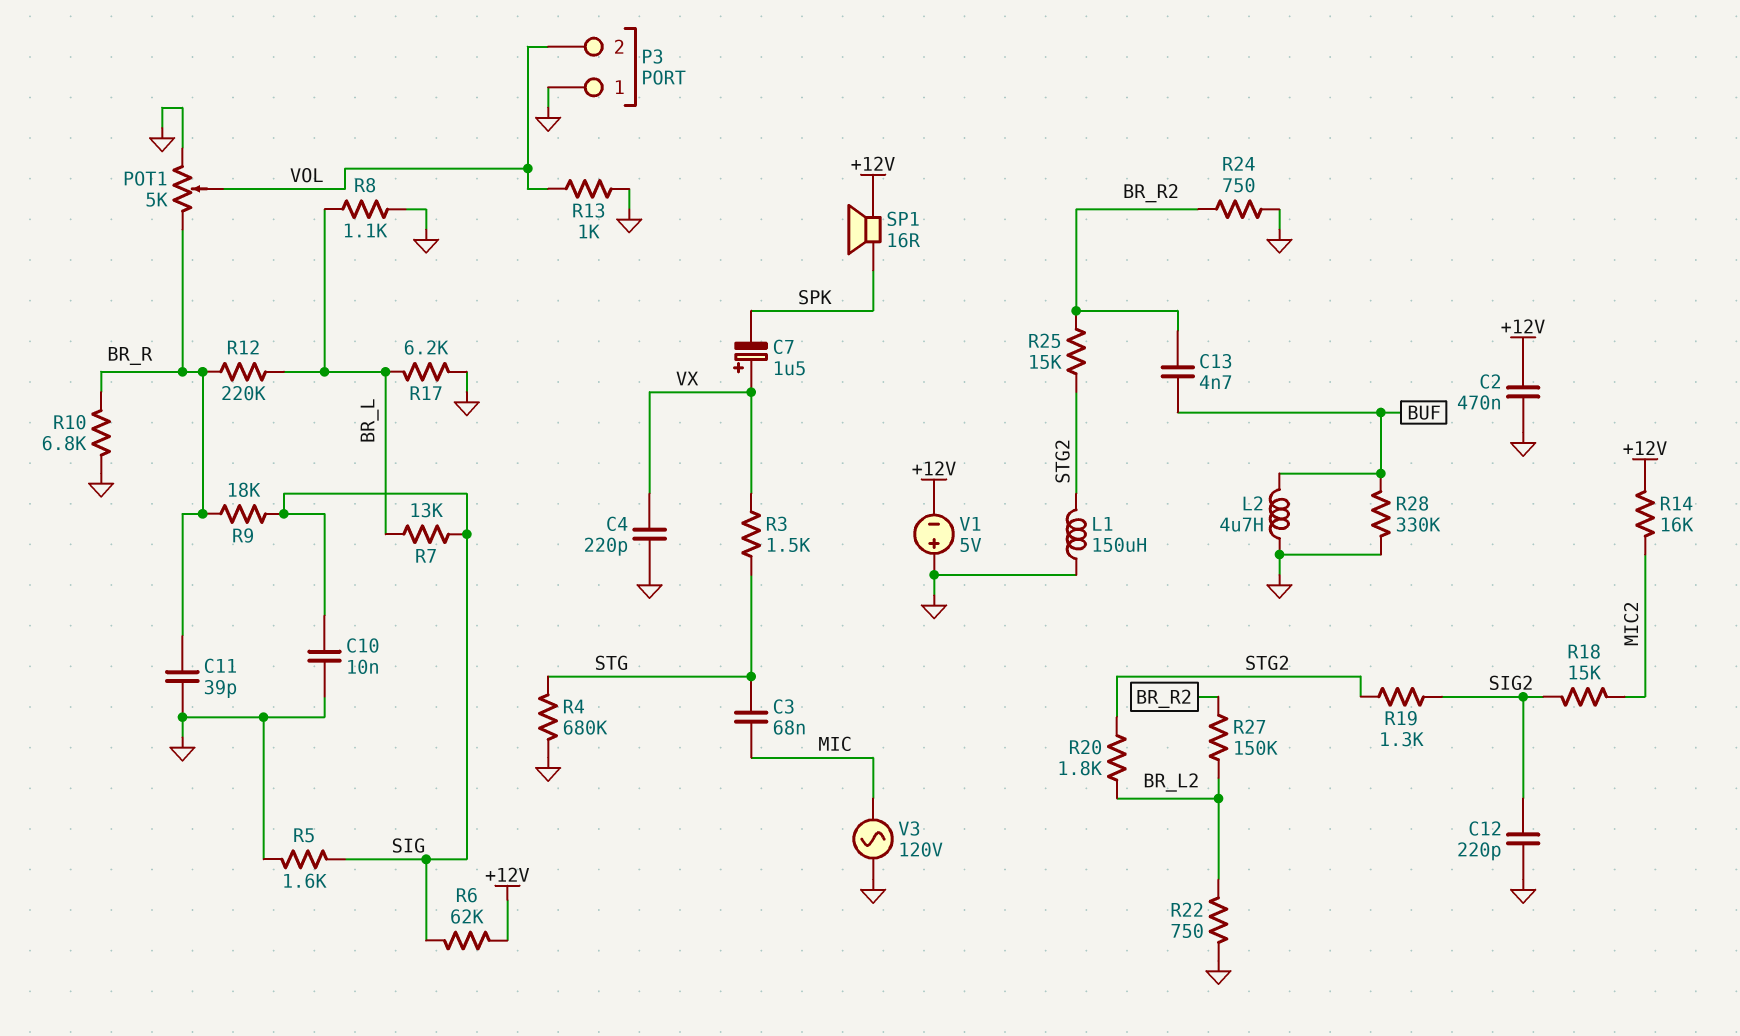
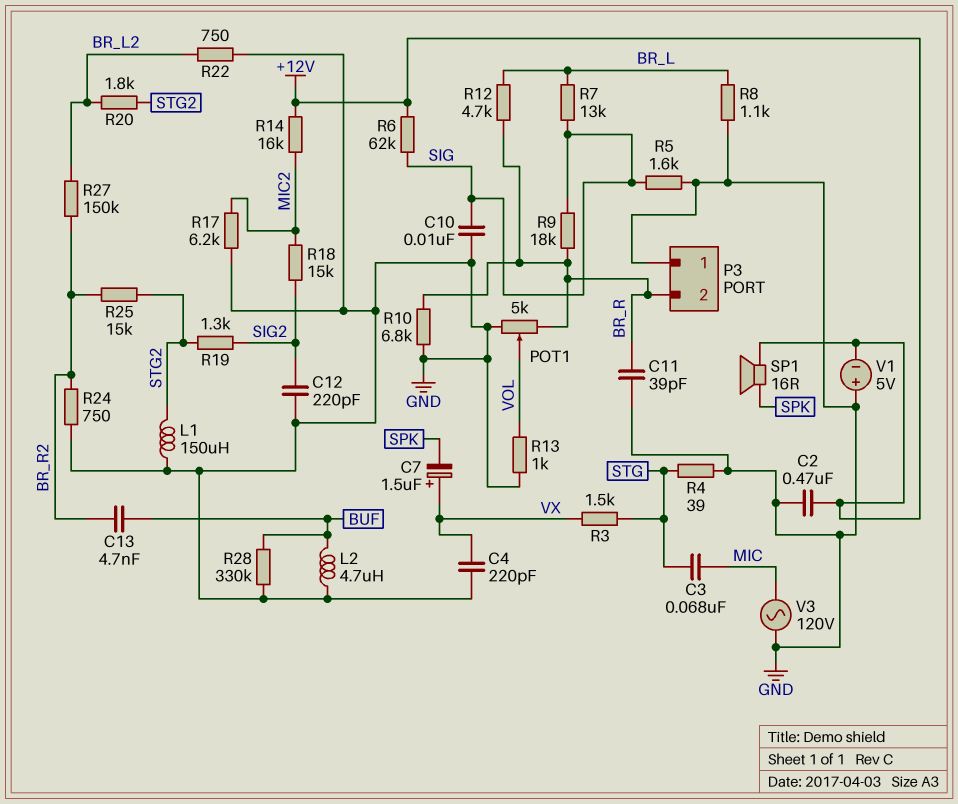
P3 pin 2: VOL -> BR_R
R4: 680k (GND, STG) -> 39 (GND, STG)
R12: 220k (BR_L, BR_R) -> 4.7k (BR_L, BR_R)
R17: 6.2k (BR_L, GND) -> 6.2k (GND, MIC2)

